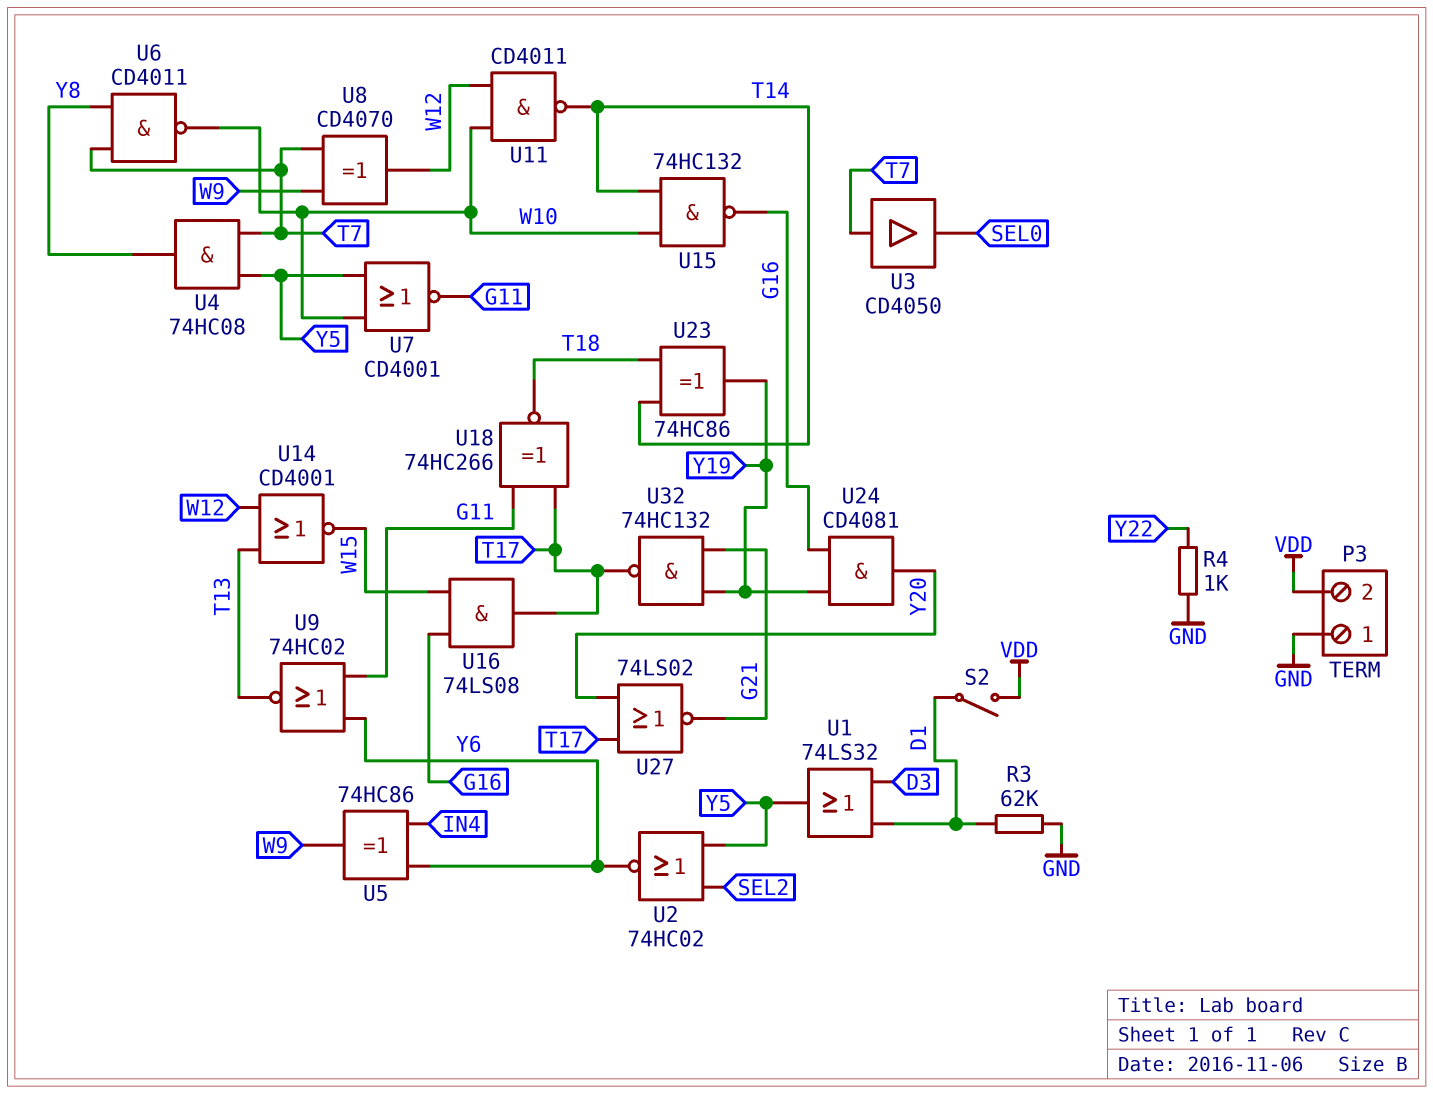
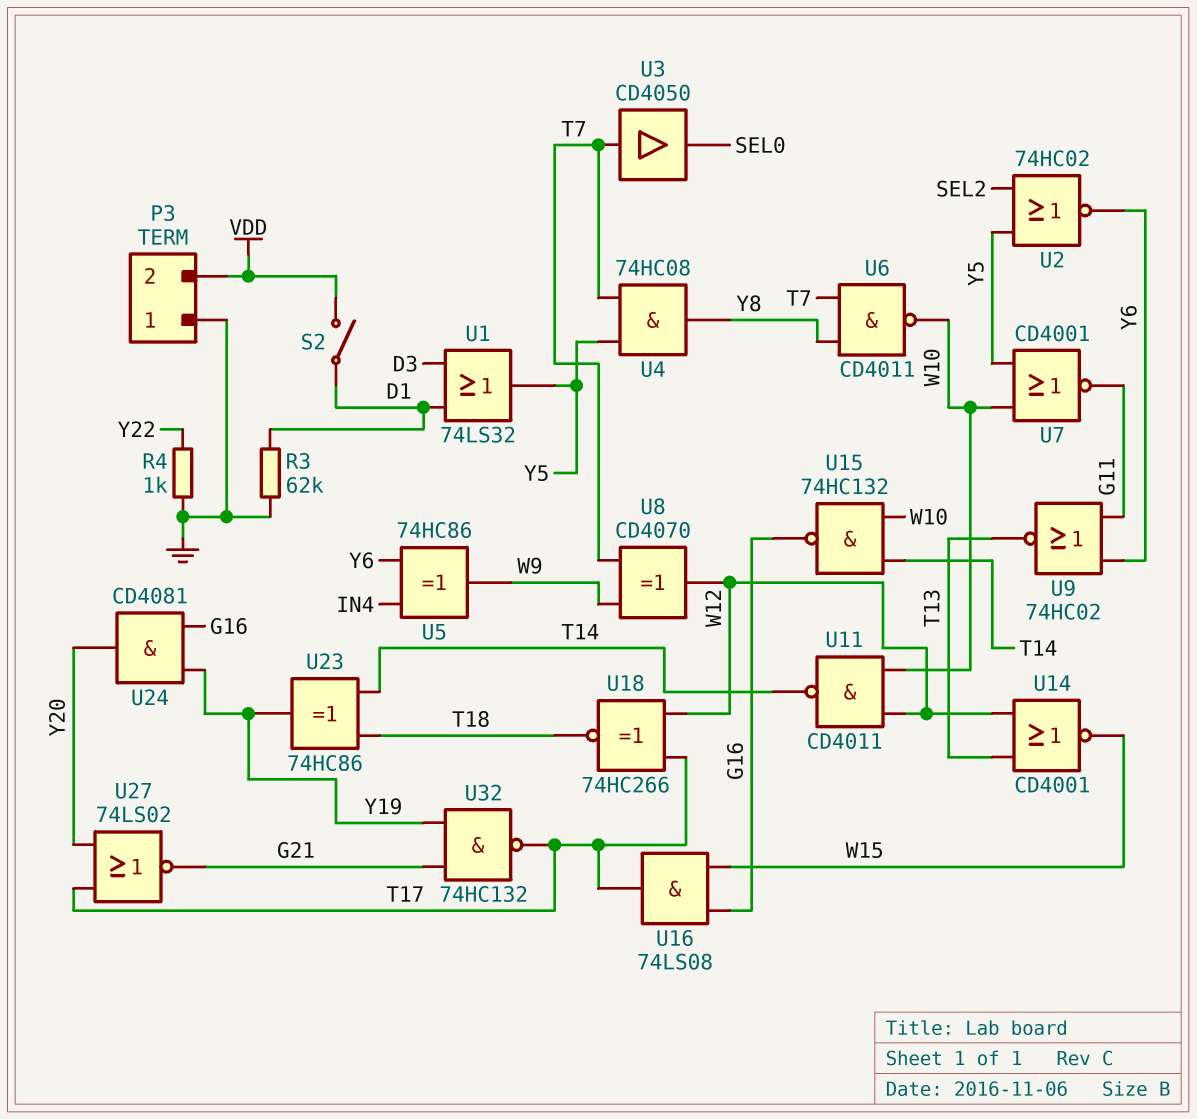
U18: XNOR 74HC266 (in G11, in T17, out T18) -> XNOR 74HC266 (in T17, in W12, out T18)

